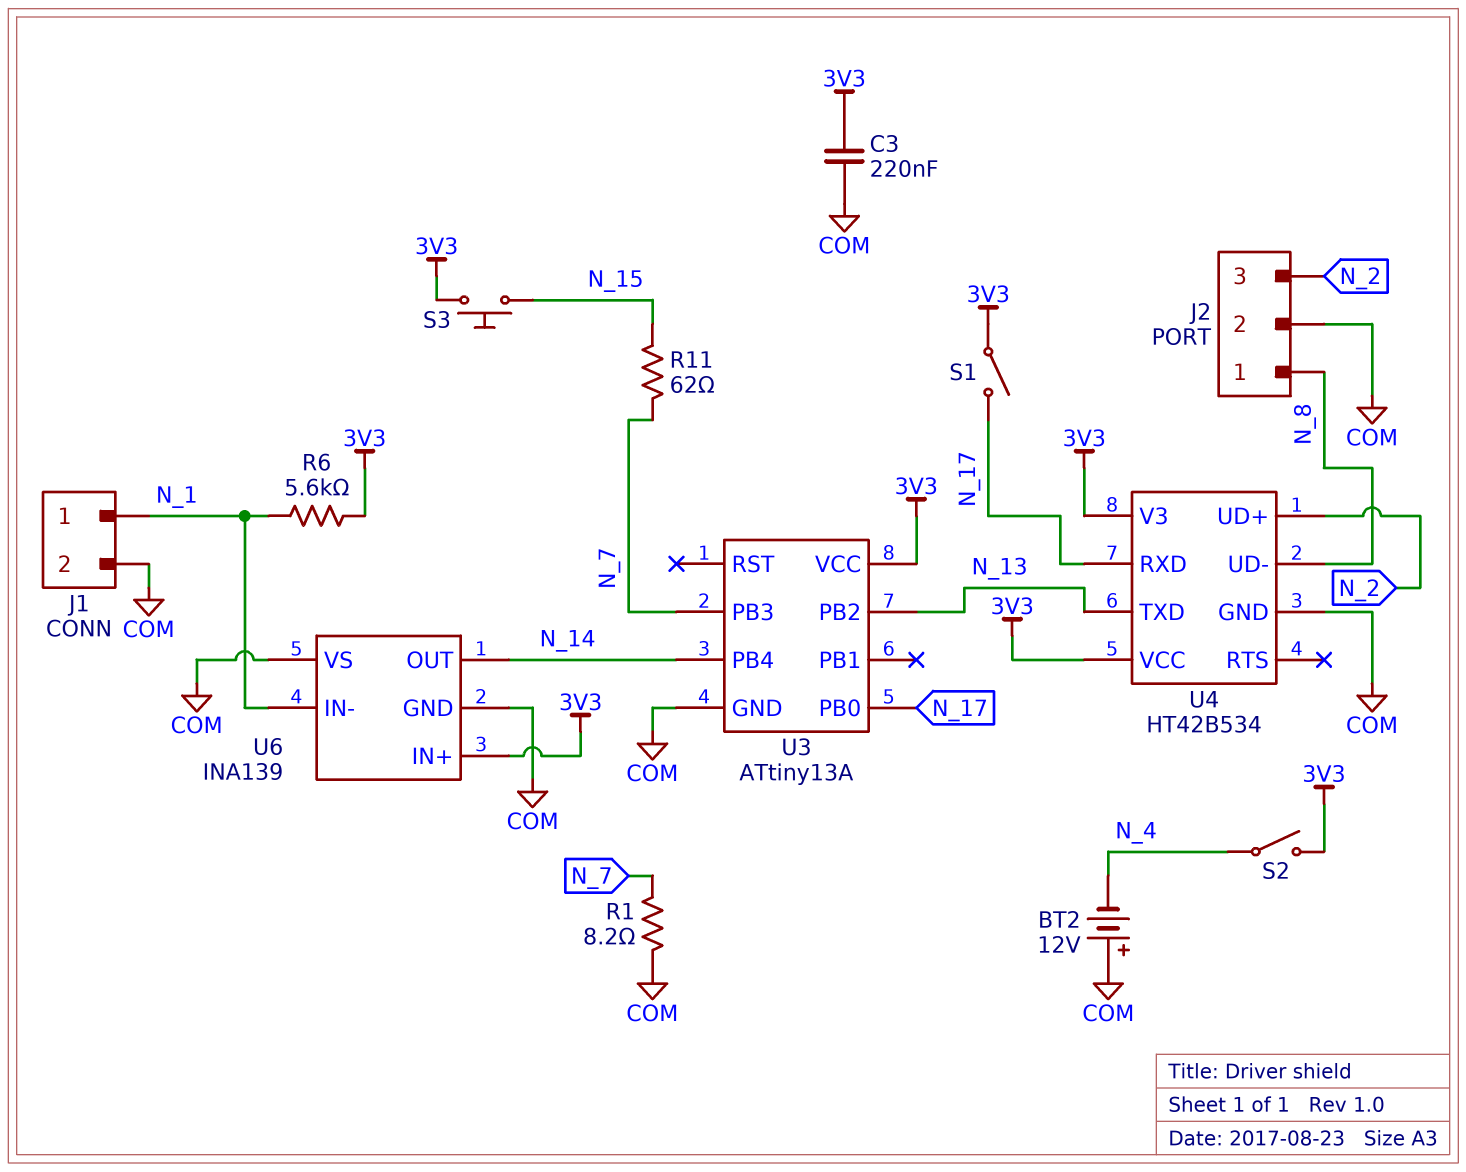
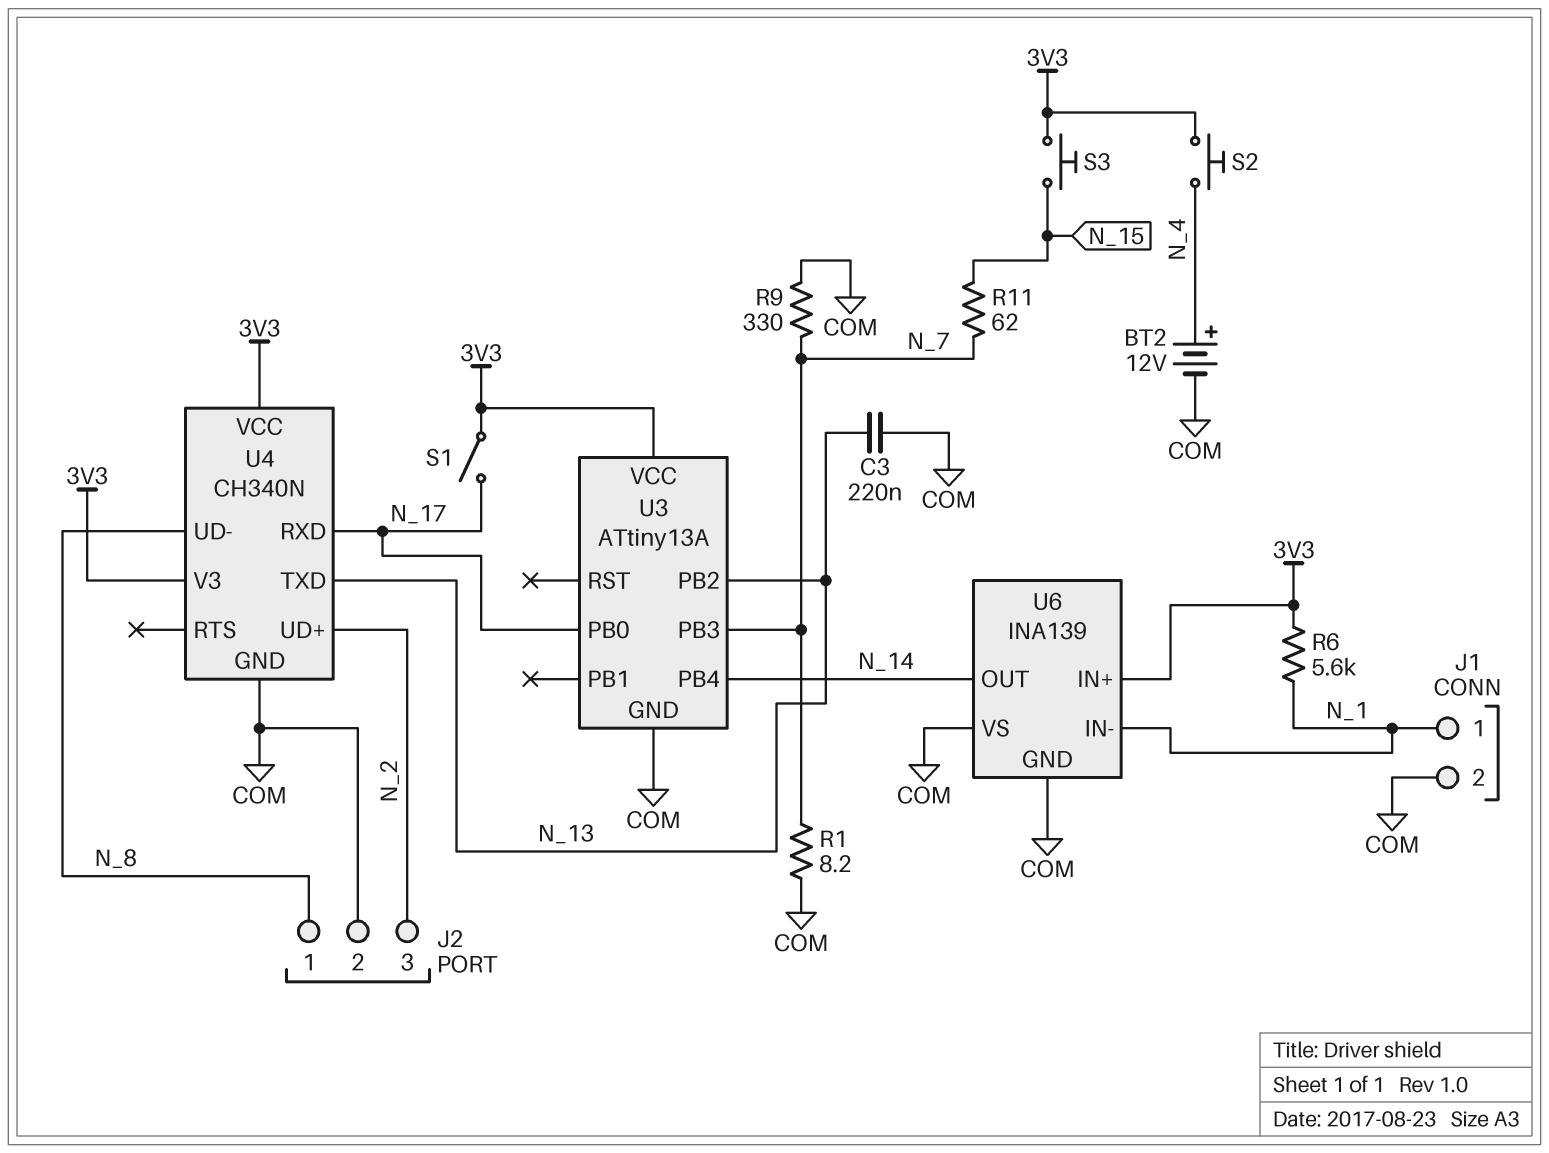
BT2: 12V (plus COM, minus N_4) -> 12V (plus N_4, minus COM)
C3: 220nF (3V3, COM) -> 220nF (COM, N_13)
R9: none -> 330 (COM, N_7)
S2: switch (3V3, N_4) -> button (3V3, N_4)
U4: HT42B534 -> CH340N

